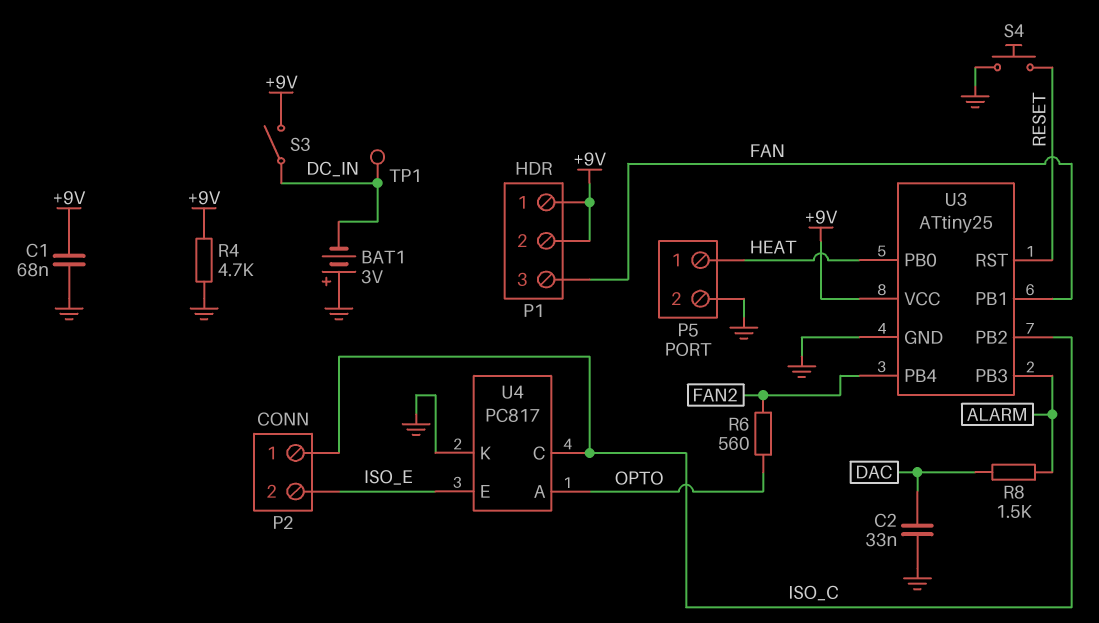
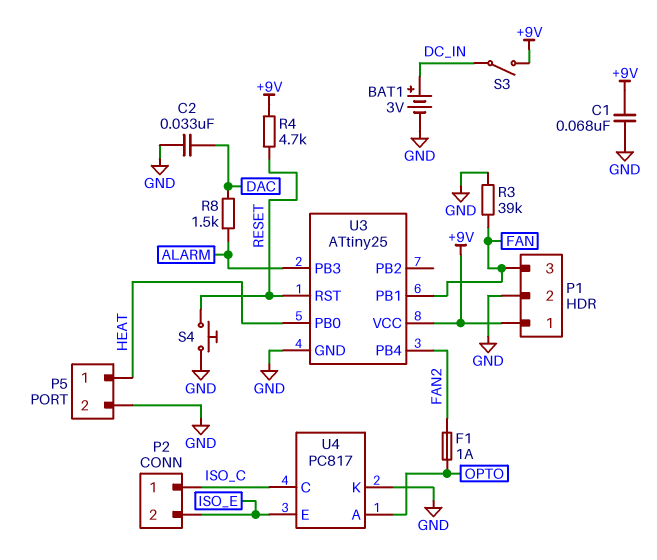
BAT1: 3V (plus GND, minus DC_IN) -> 3V (plus DC_IN, minus GND)
F1: none -> 1A (FAN2, OPTO)
P1 pin 2: +9V -> GND
R3: none -> 39k (FAN, GND)
R4: 4.7k (+9V, GND) -> 4.7k (+9V, RESET)
R6: 560 (FAN2, OPTO) -> none
TP1: test point (DC_IN) -> none
U3 pin PB2: ISO_C -> none

